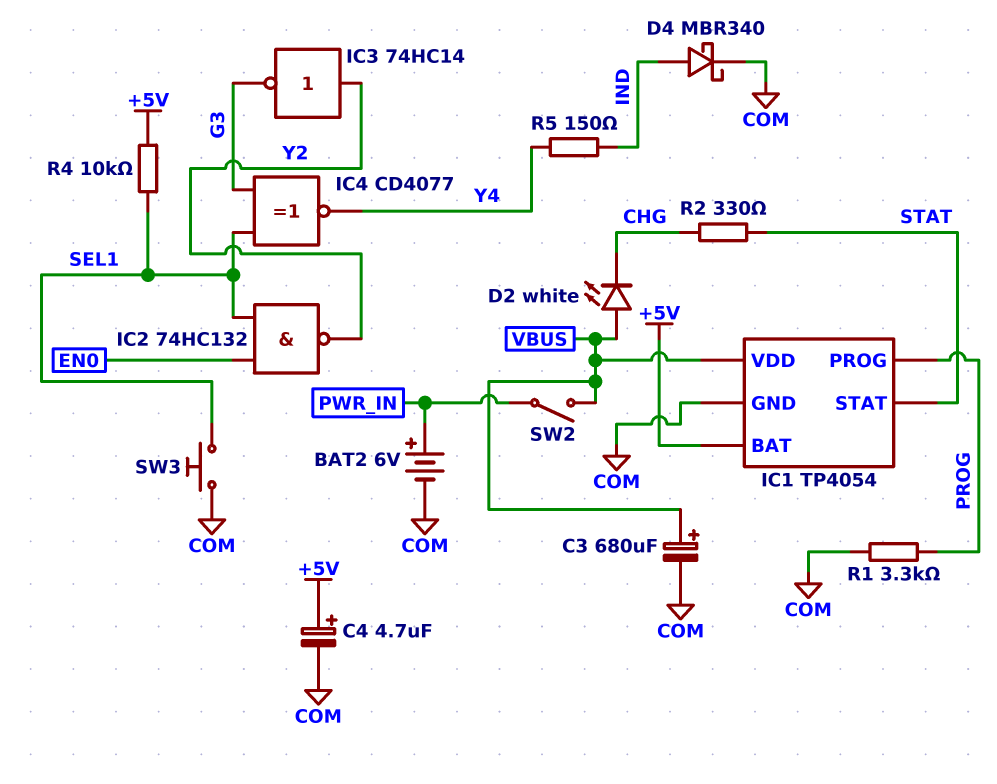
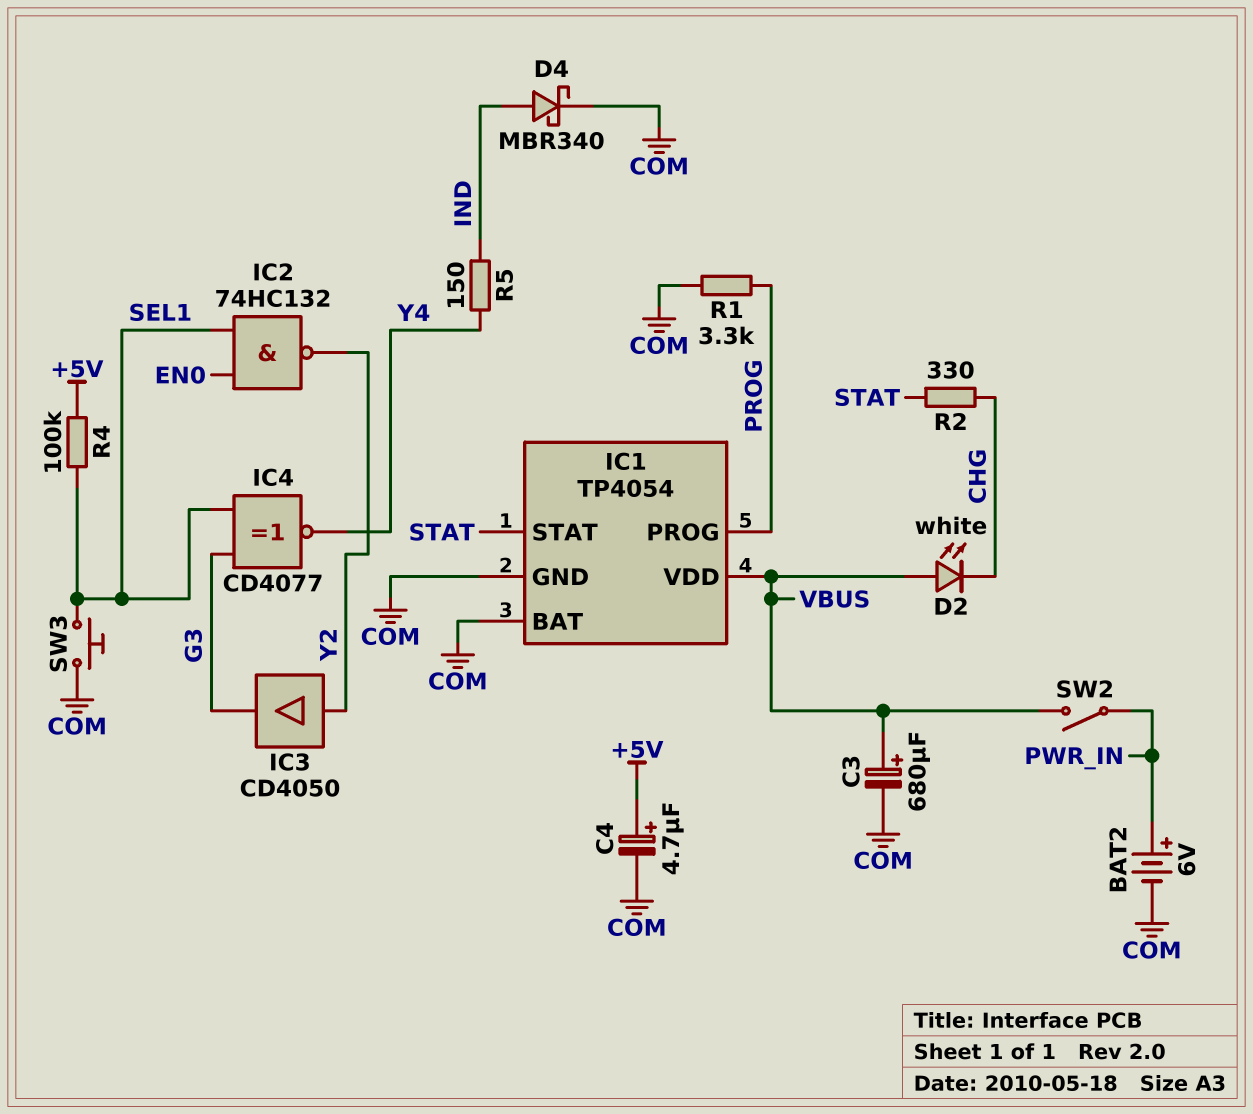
IC1 pin BAT: +5V -> COM
IC3: NOT 74HC14 (in Y2, out G3) -> buffer CD4050 (in Y2, out G3)
R4: 10k (+5V, SEL1) -> 100k (+5V, SEL1)

